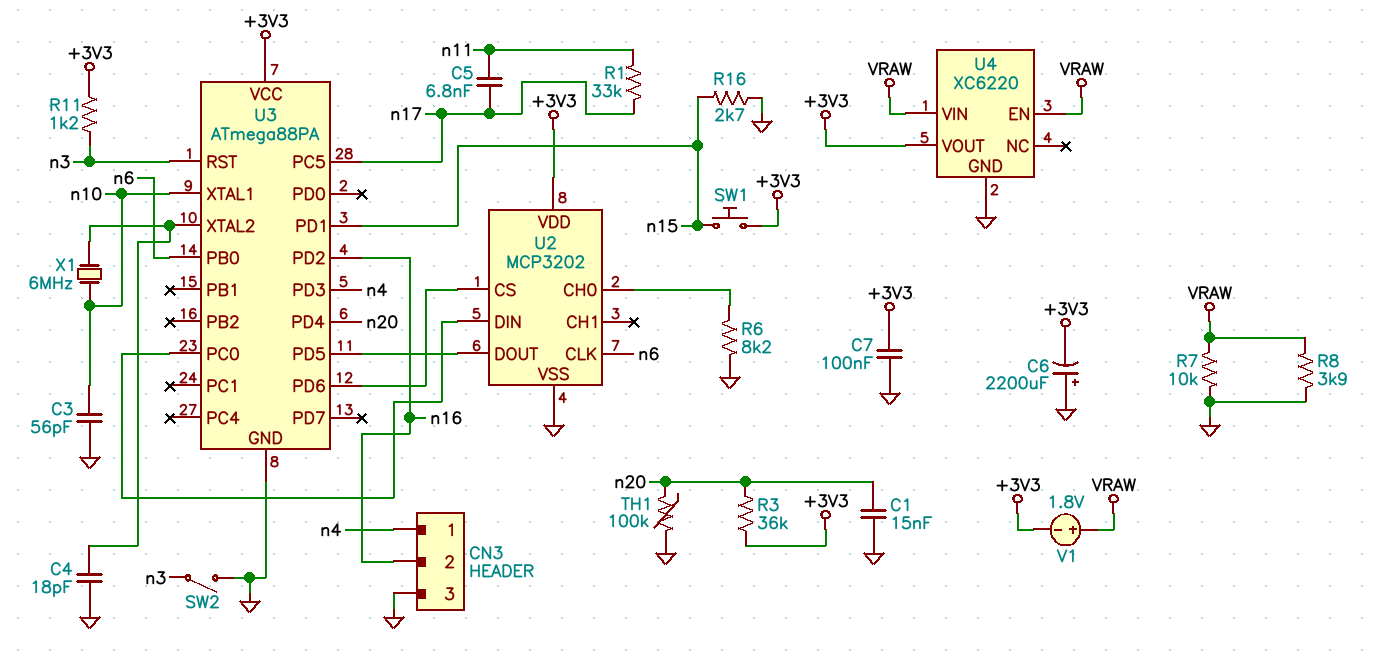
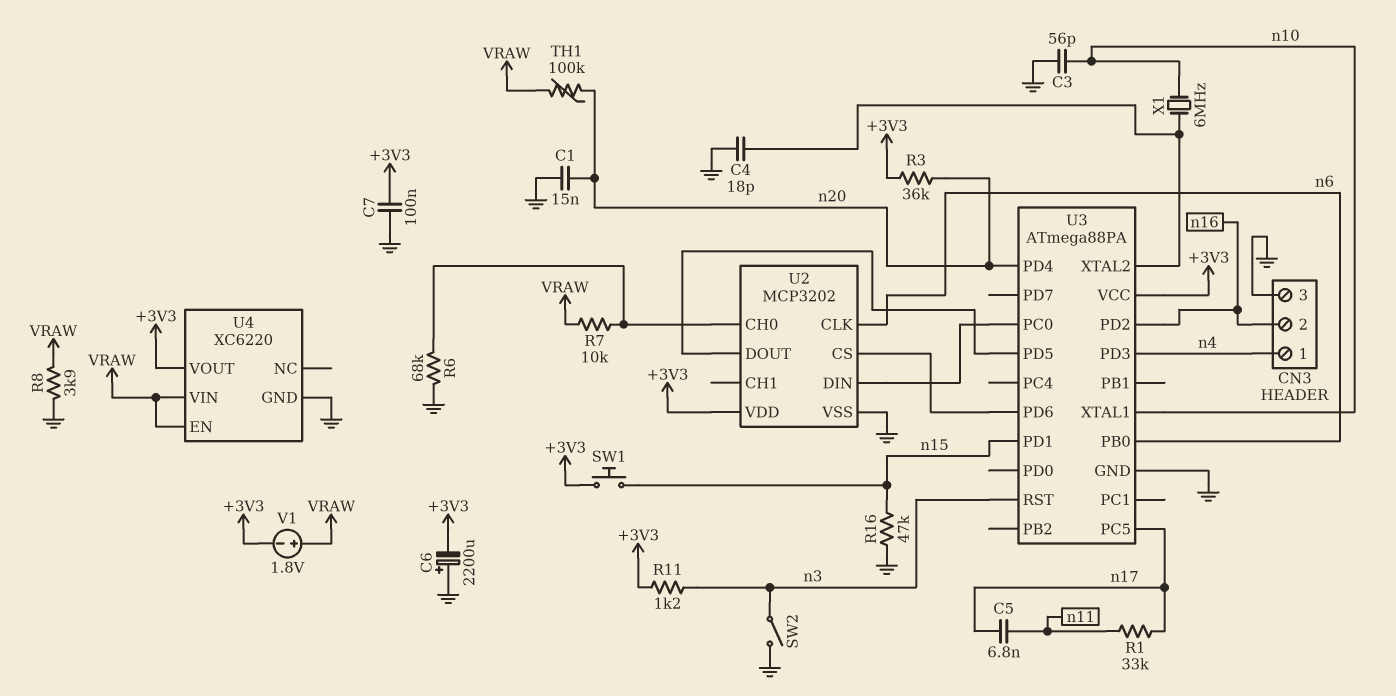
R6: 8.2k (GND, U2/CH0) -> 68k (GND, U2/CH0)
R7: 10k (GND, VRAW) -> 10k (U2/CH0, VRAW)
R16: 2.7k (GND, n15) -> 47k (GND, n15)
TH1: 100k (GND, n20) -> 100k (VRAW, n20)

